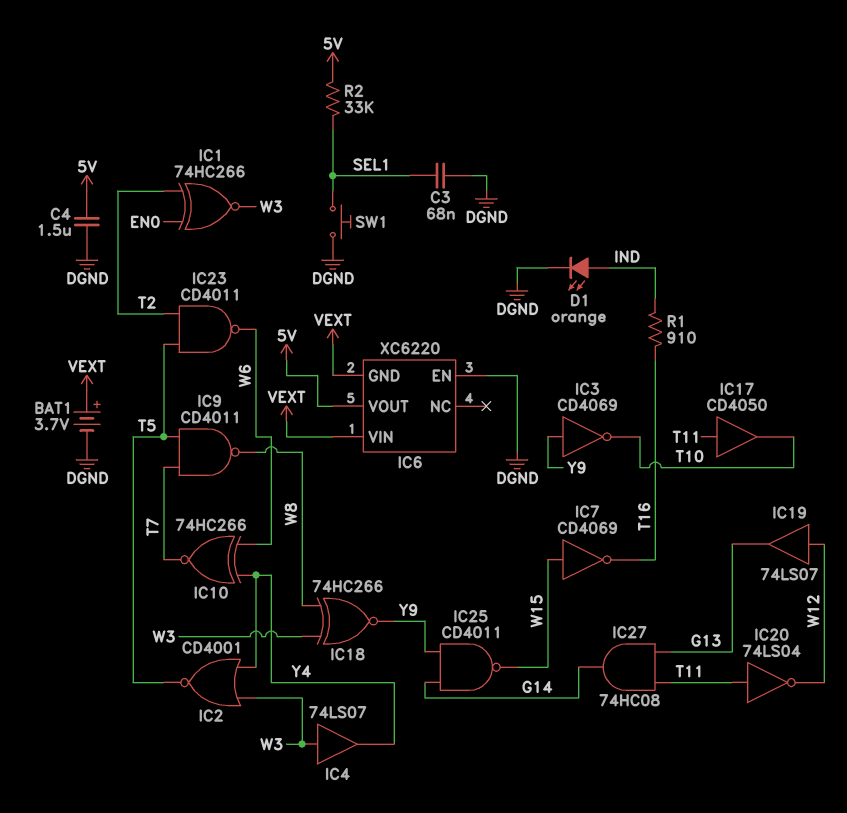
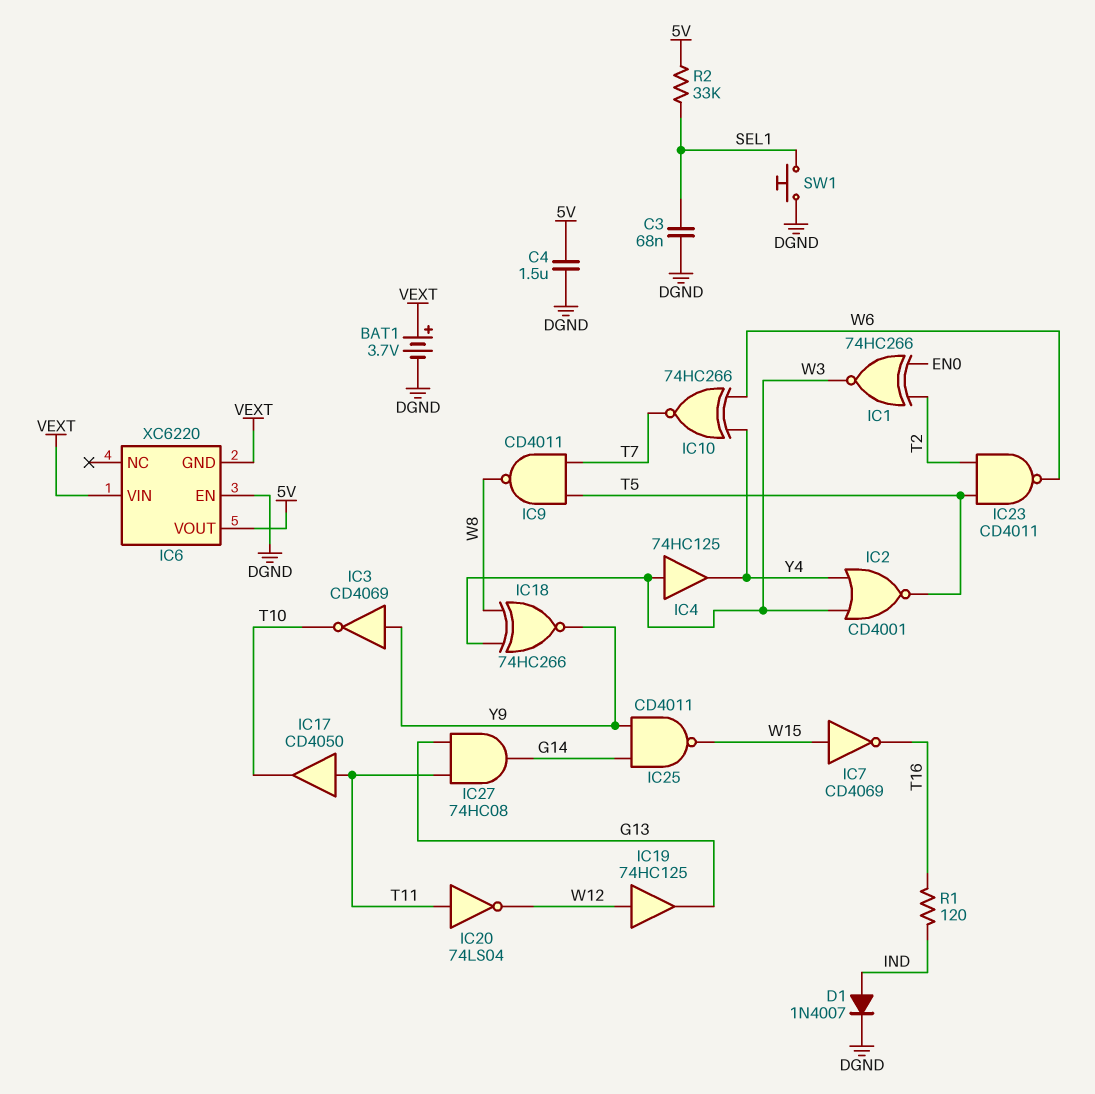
D1: LED orange (A IND, K DGND) -> diode 1N4007 (A IND, K DGND)
IC4: buffer 74LS07 (in W3, out Y4) -> buffer 74HC125 (in W3, out Y4)
IC19: buffer 74LS07 (in W12, out G13) -> buffer 74HC125 (in W12, out G13)
R1: 910 (IND, T16) -> 120 (IND, T16)

